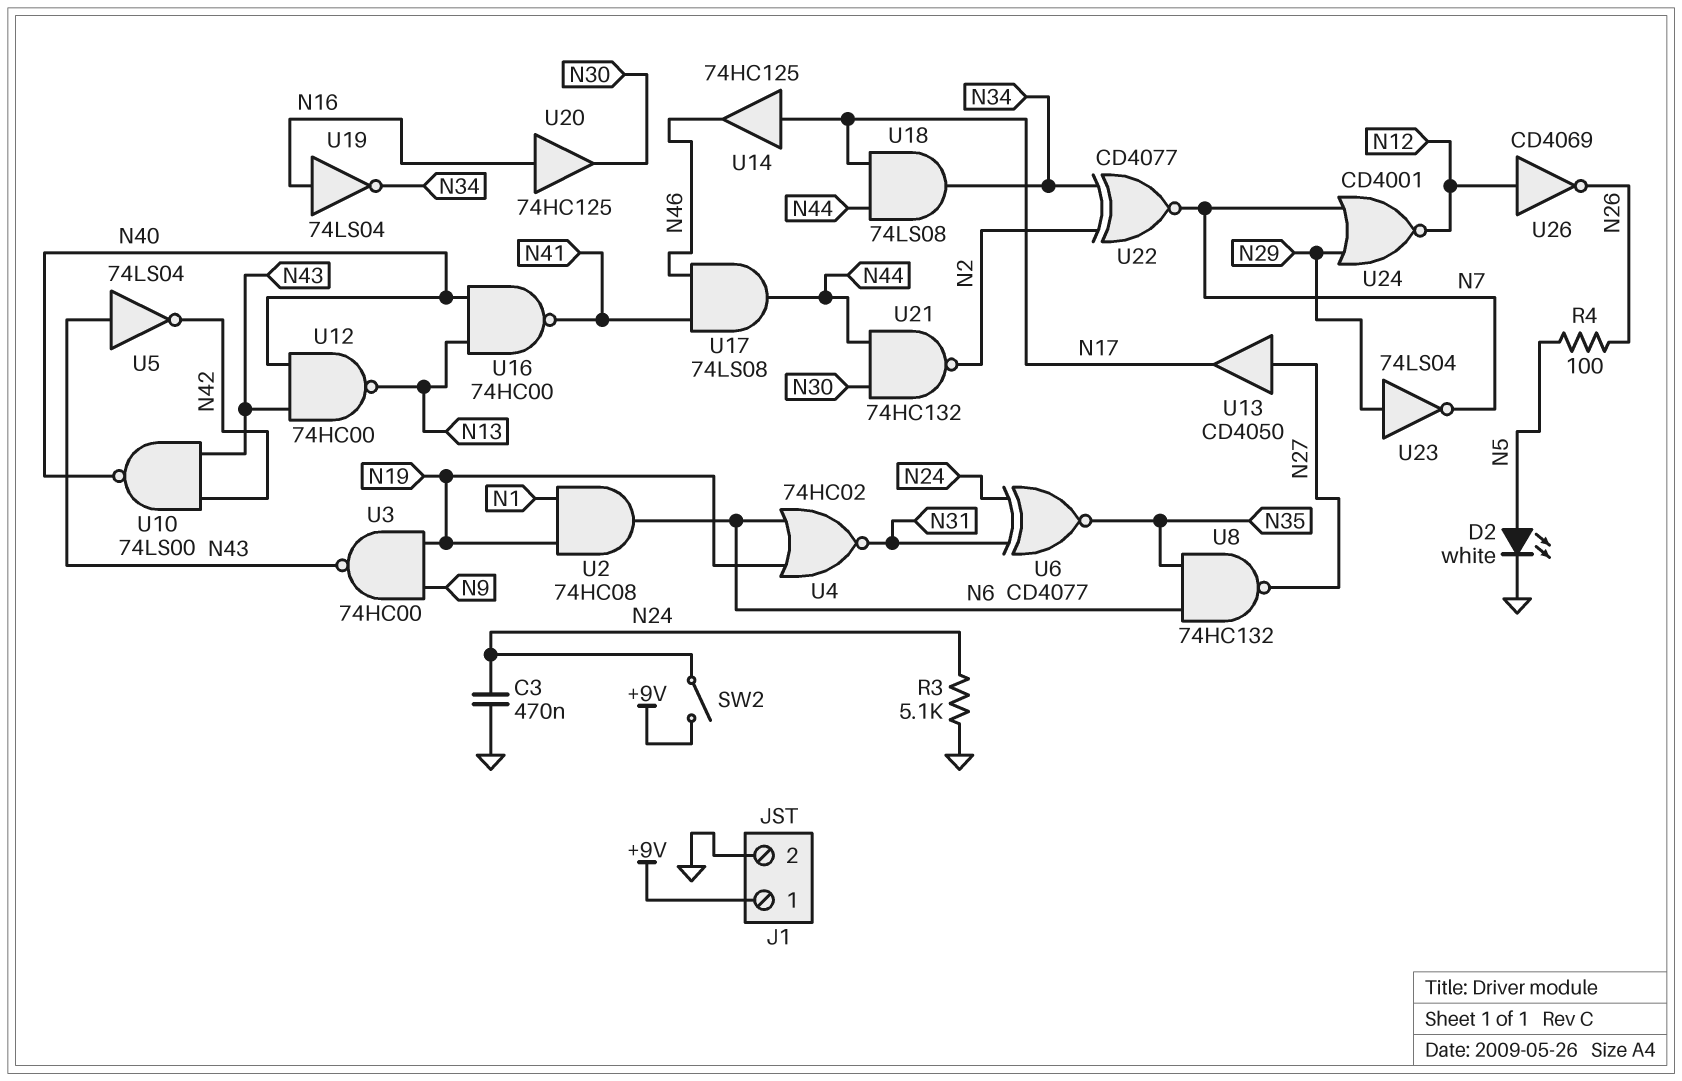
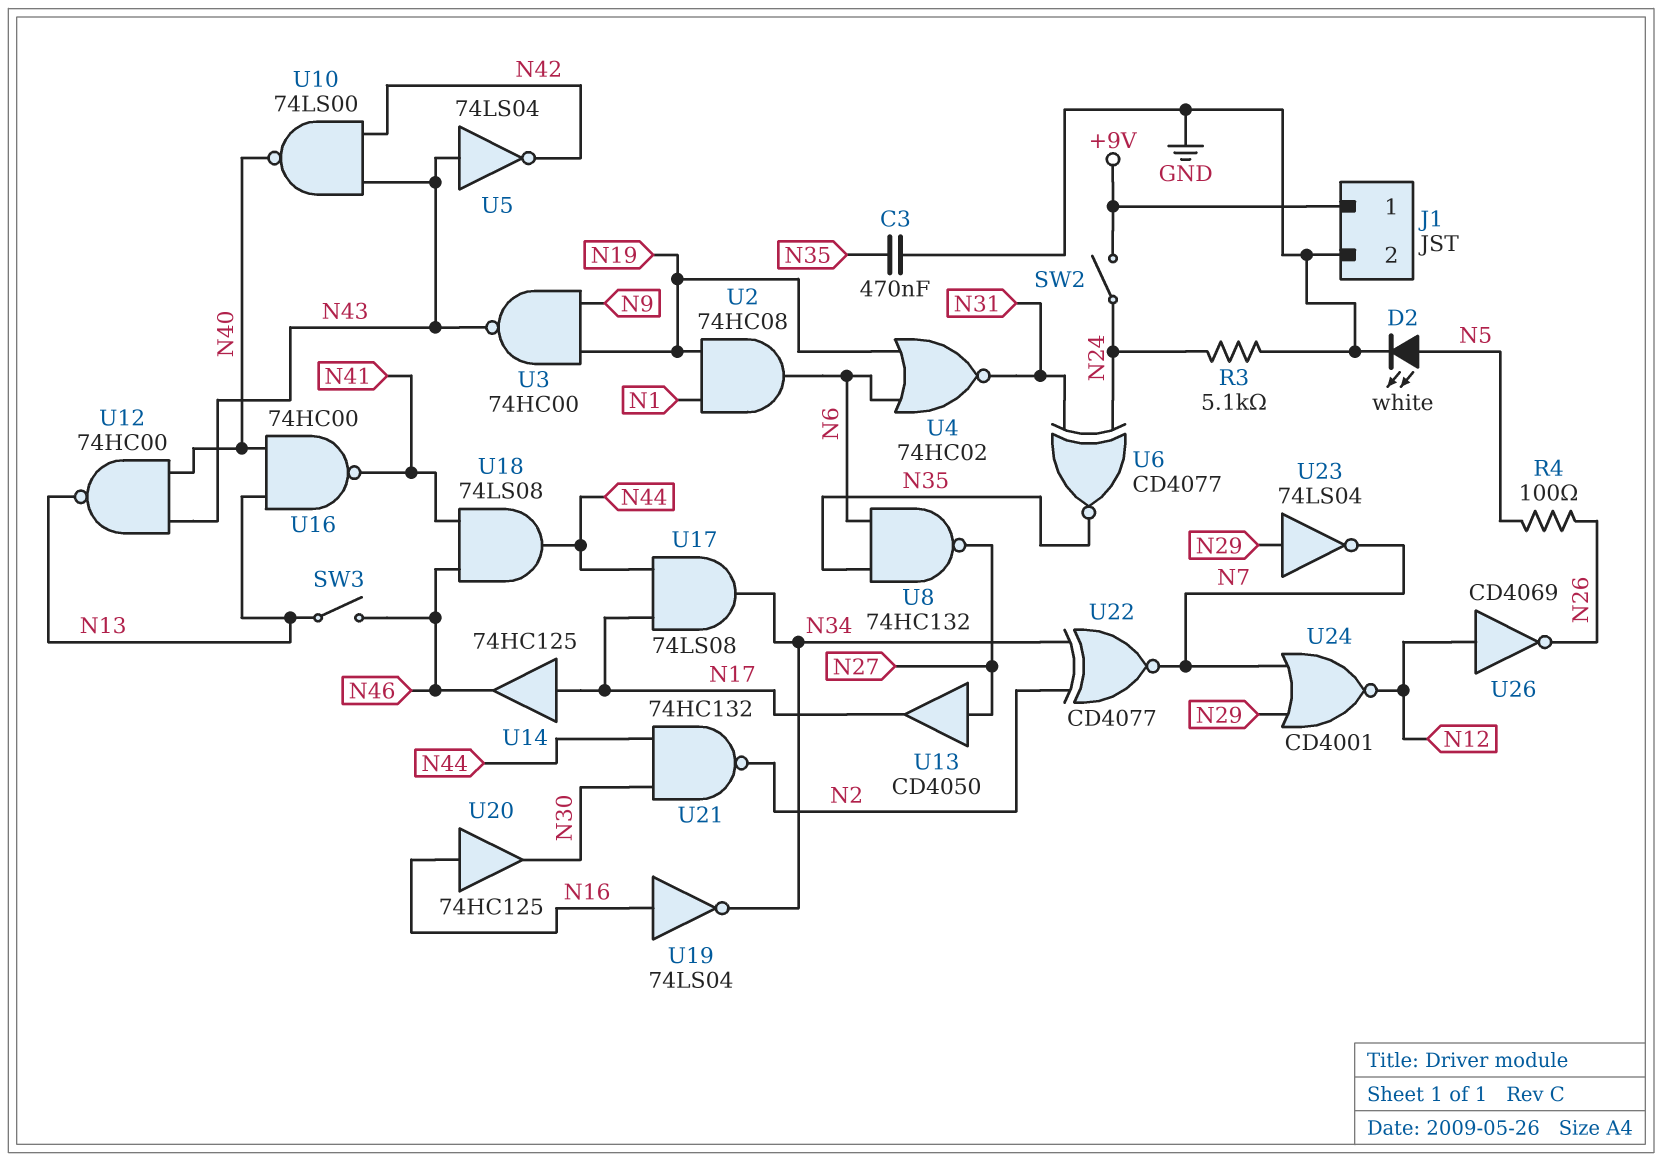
C3: 470nF (GND, N24) -> 470nF (GND, N35)
SW3: none -> switch (N13, N46)
U17: AND 74LS08 (in N41, in N46, out N44) -> AND 74LS08 (in N17, in N44, out N34)
U18: AND 74LS08 (in N17, in N44, out N34) -> AND 74LS08 (in N41, in N46, out N44)

